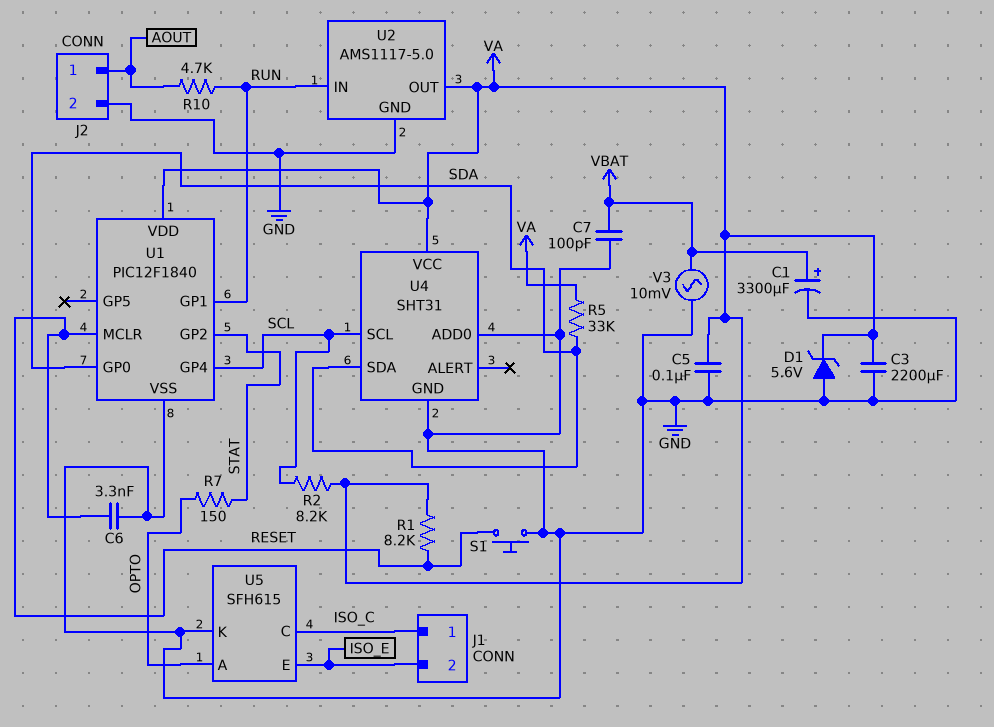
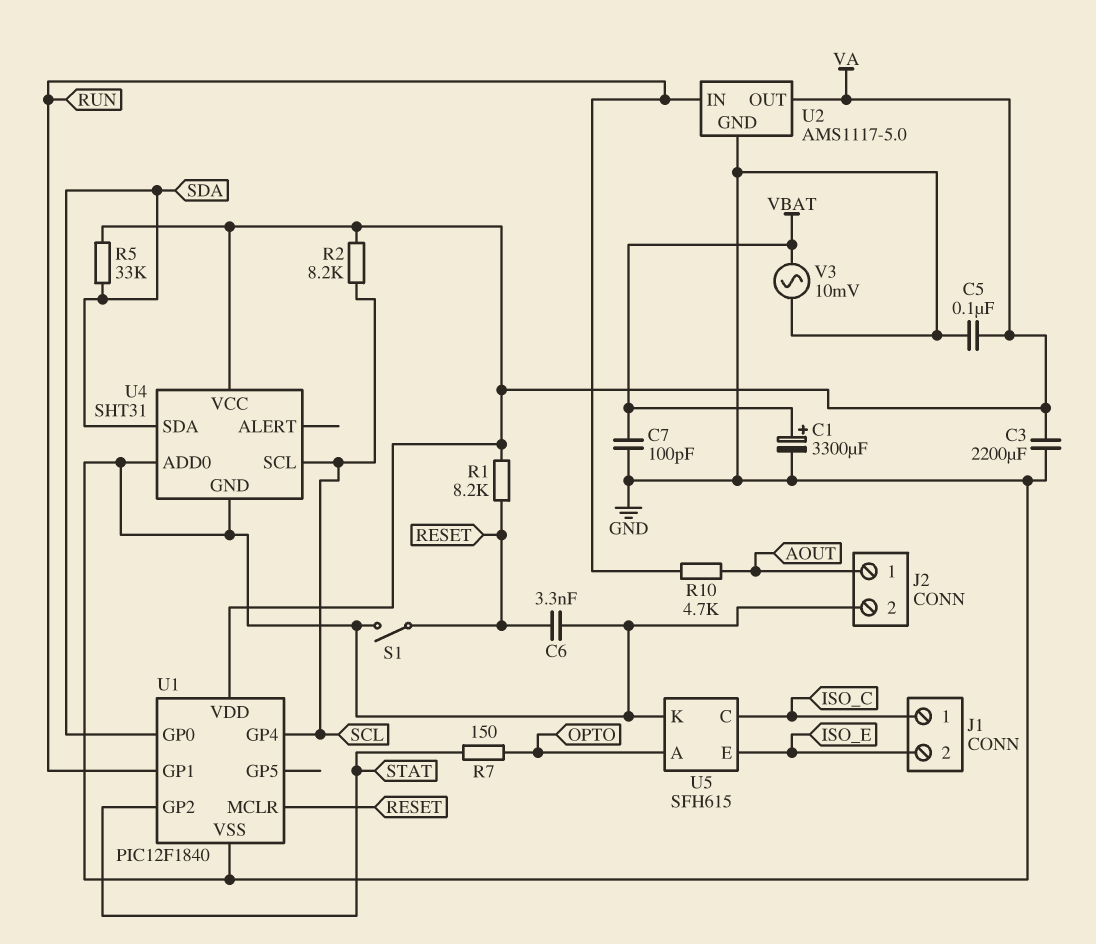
D1: zener 5.6V (A GND, K VA) -> none
S1: button (GND, RESET) -> switch (GND, RESET)

